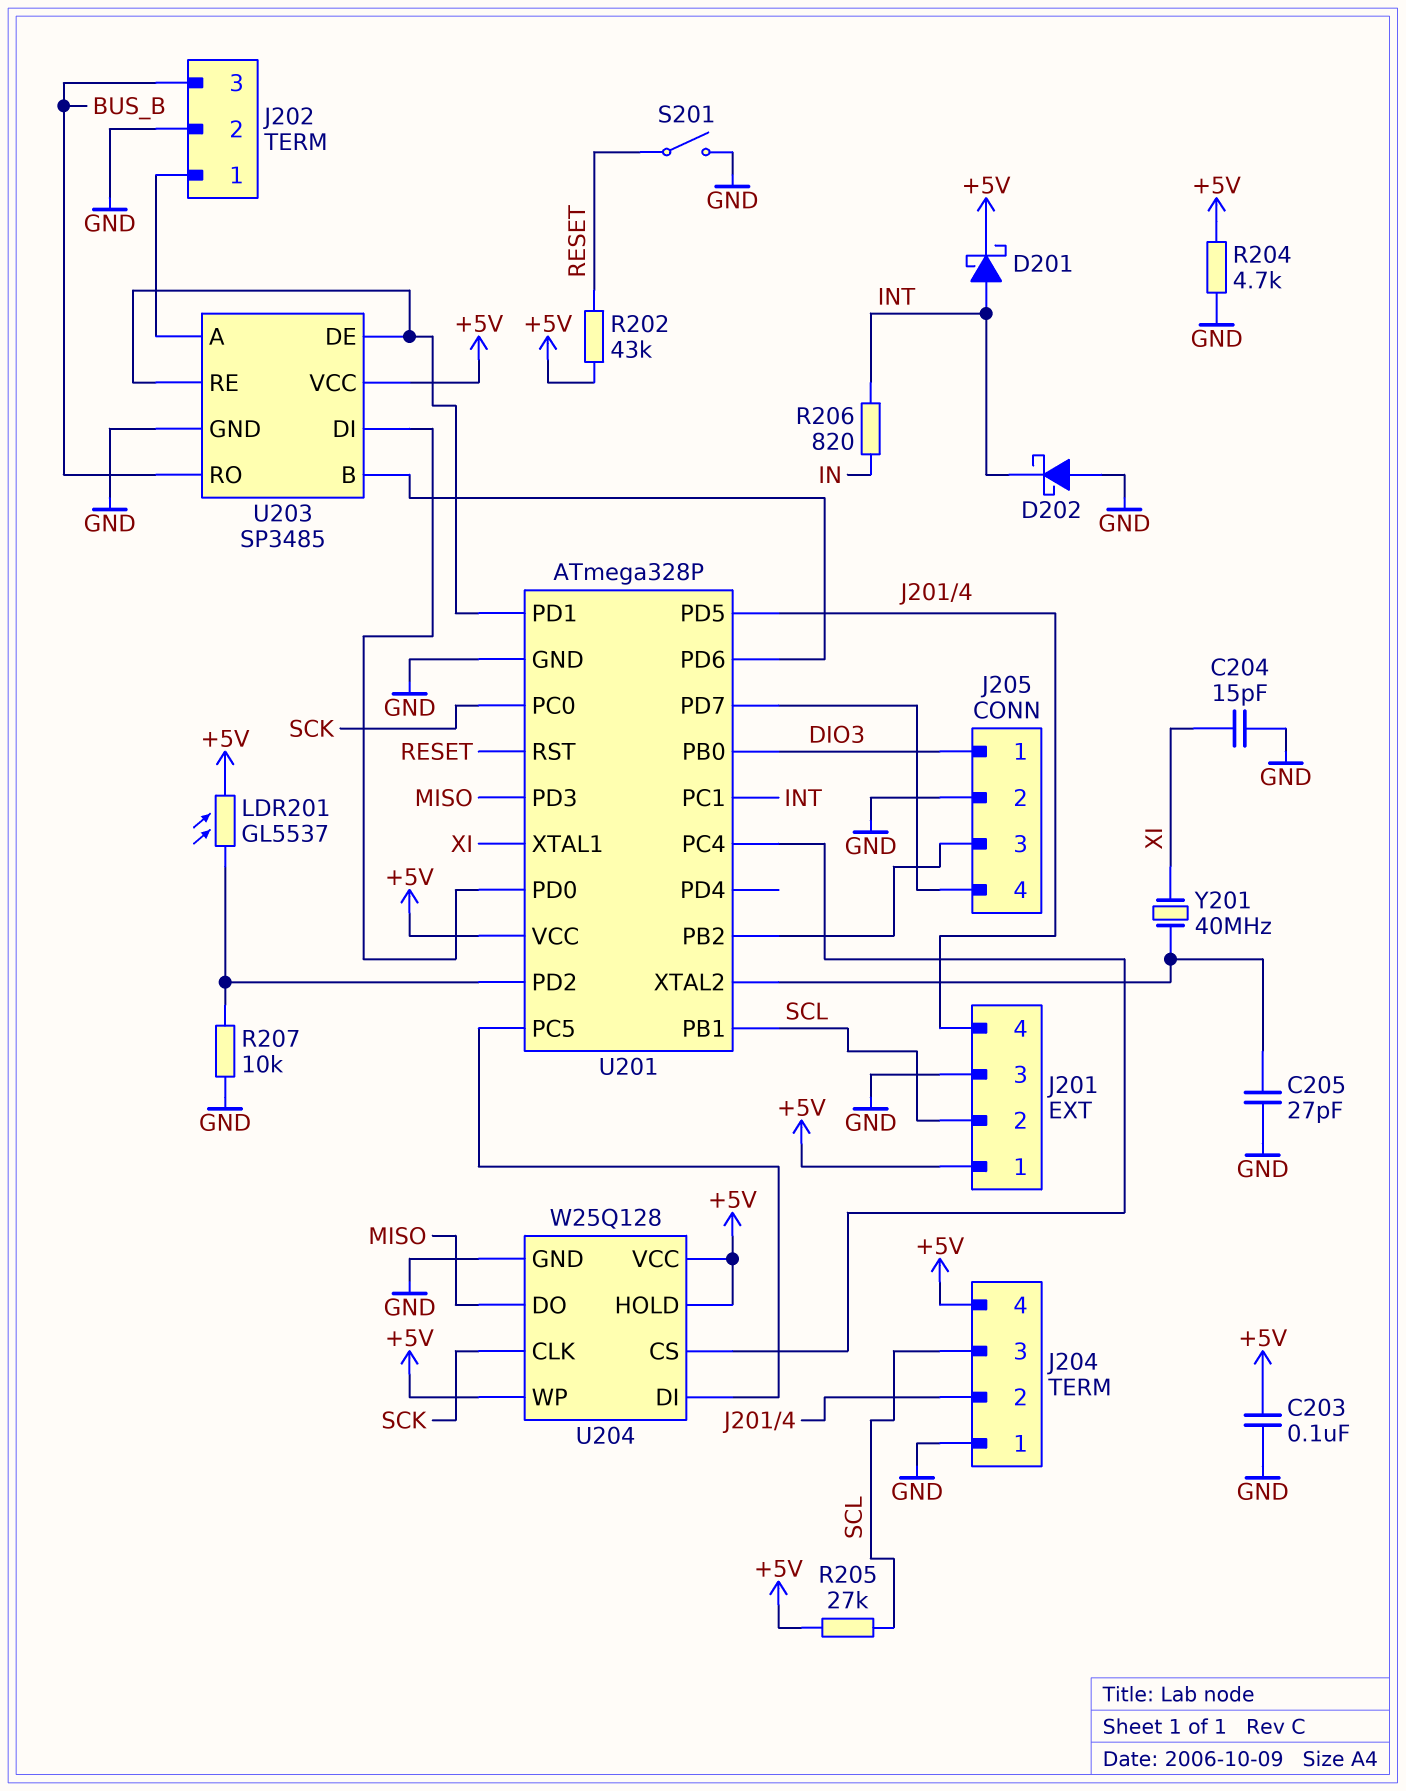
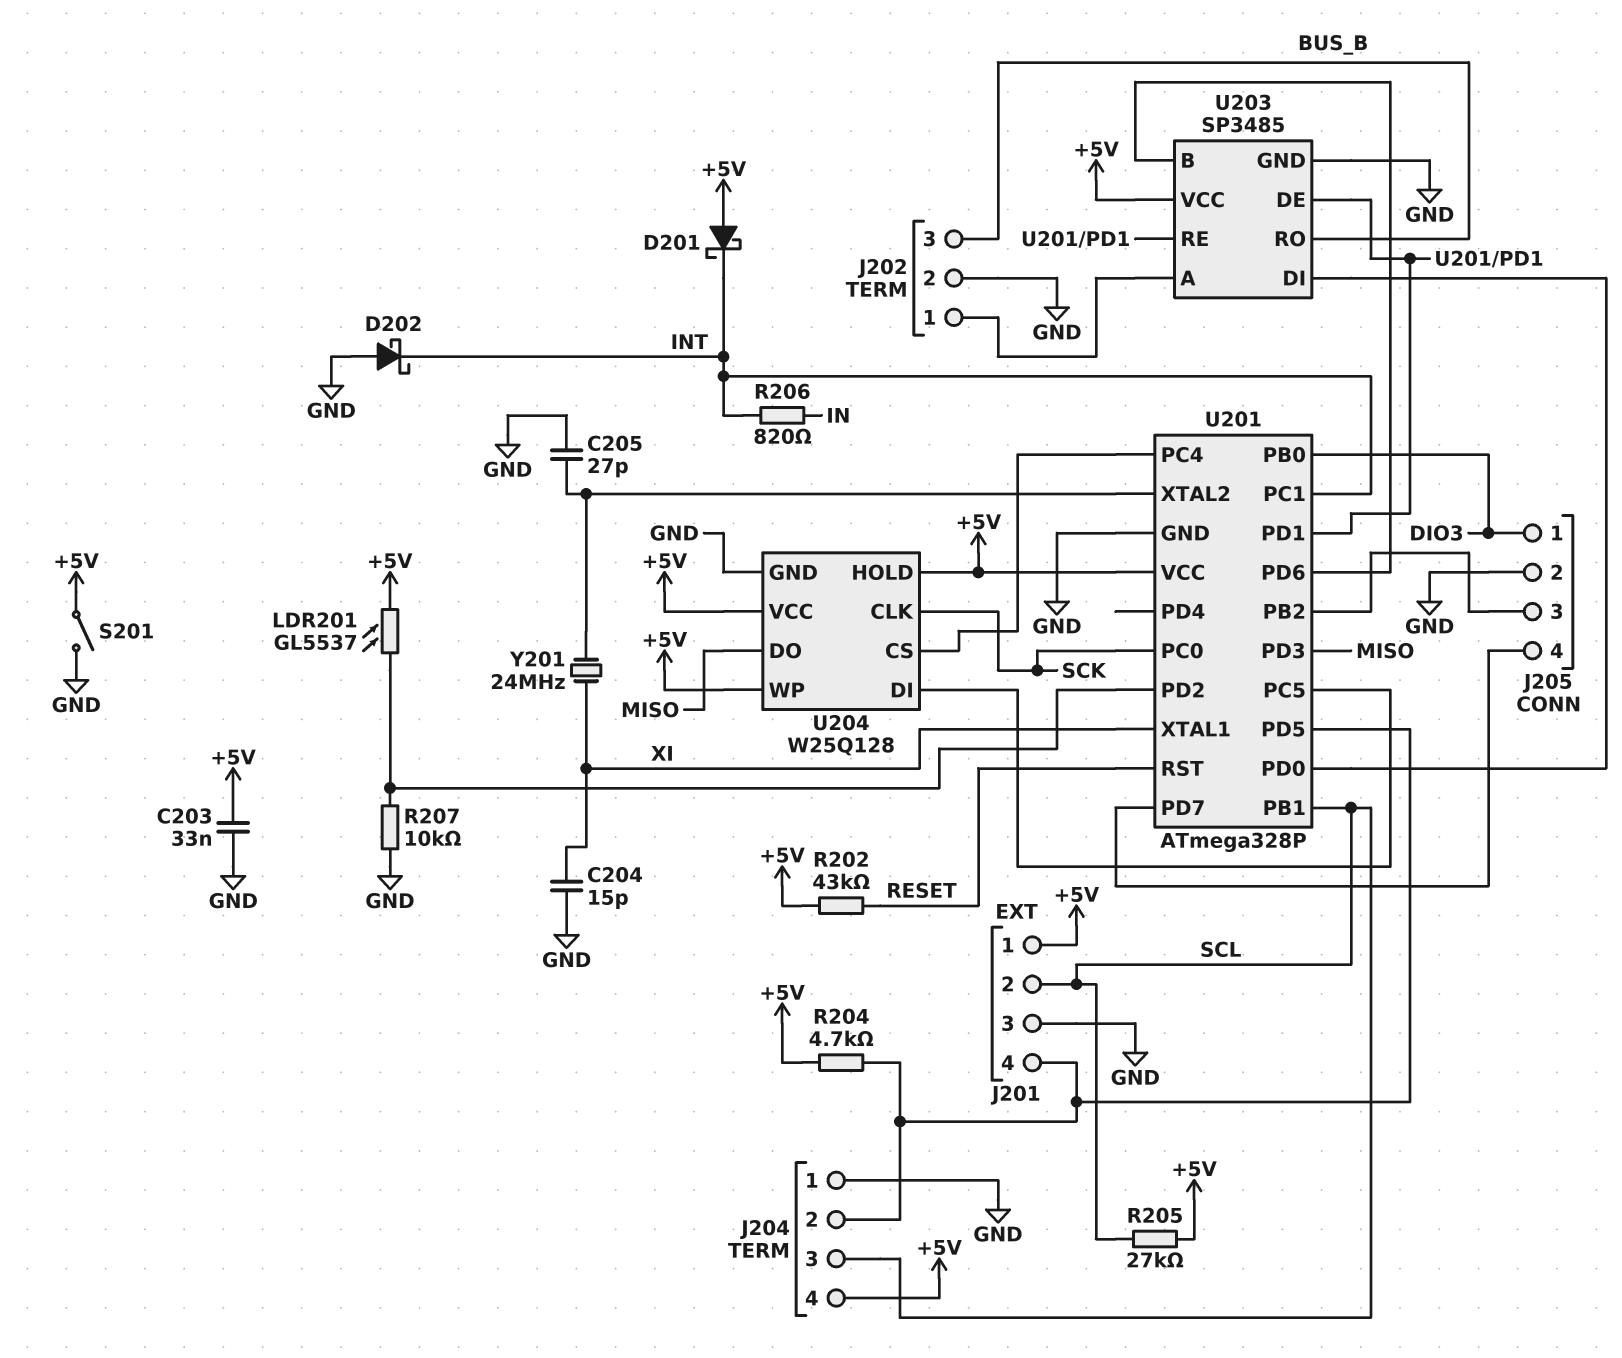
C203: 100nF (+5V, GND) -> 33nF (+5V, GND)
D201: schottky (A INT, K +5V) -> schottky (A +5V, K INT)
R204: 4.7k (+5V, GND) -> 4.7k (+5V, J201/4)
S201: switch (GND, RESET) -> switch (+5V, GND)
Y201: 40MHz (U201/XTAL2, XI) -> 24MHz (U201/XTAL2, XI)

